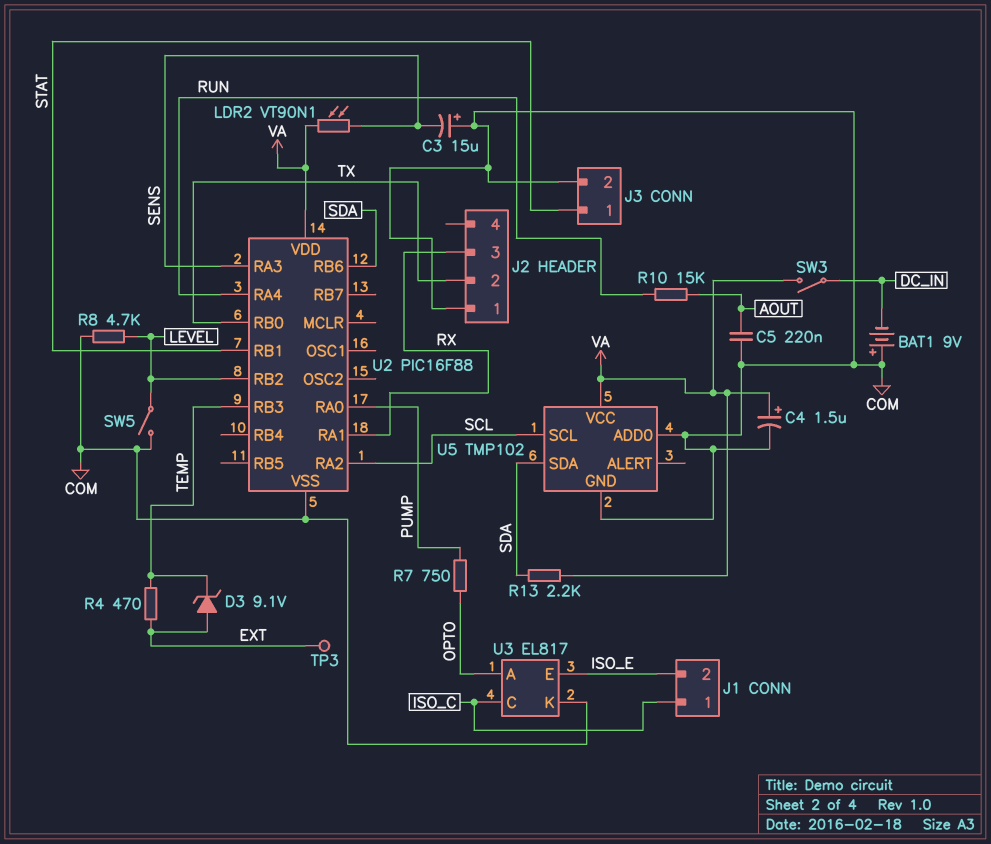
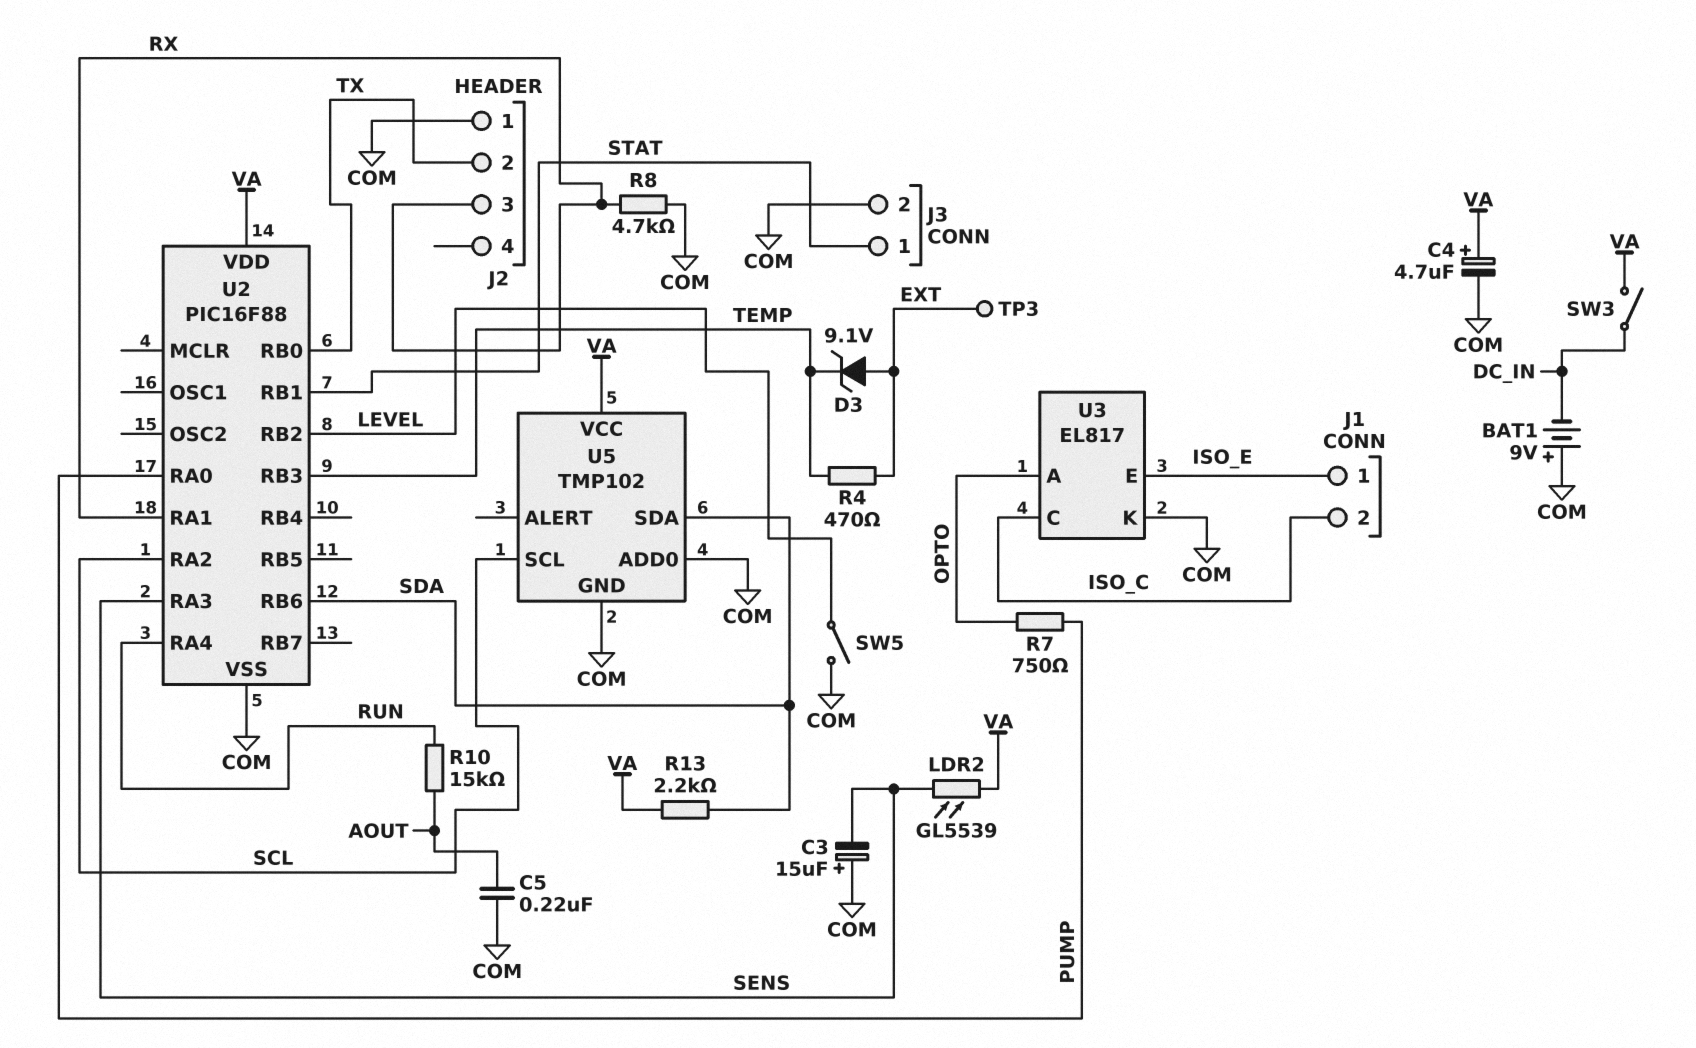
C4: 1.5uF (plus VA, minus COM) -> 4.7uF (plus VA, minus COM)
J1 pin 1: ISO_C -> ISO_E
J1 pin 2: ISO_E -> ISO_C
LDR2: VT90N1 (SENS, VA) -> GL5539 (SENS, VA)
R8: 4.7k (COM, LEVEL) -> 4.7k (COM, RX)

